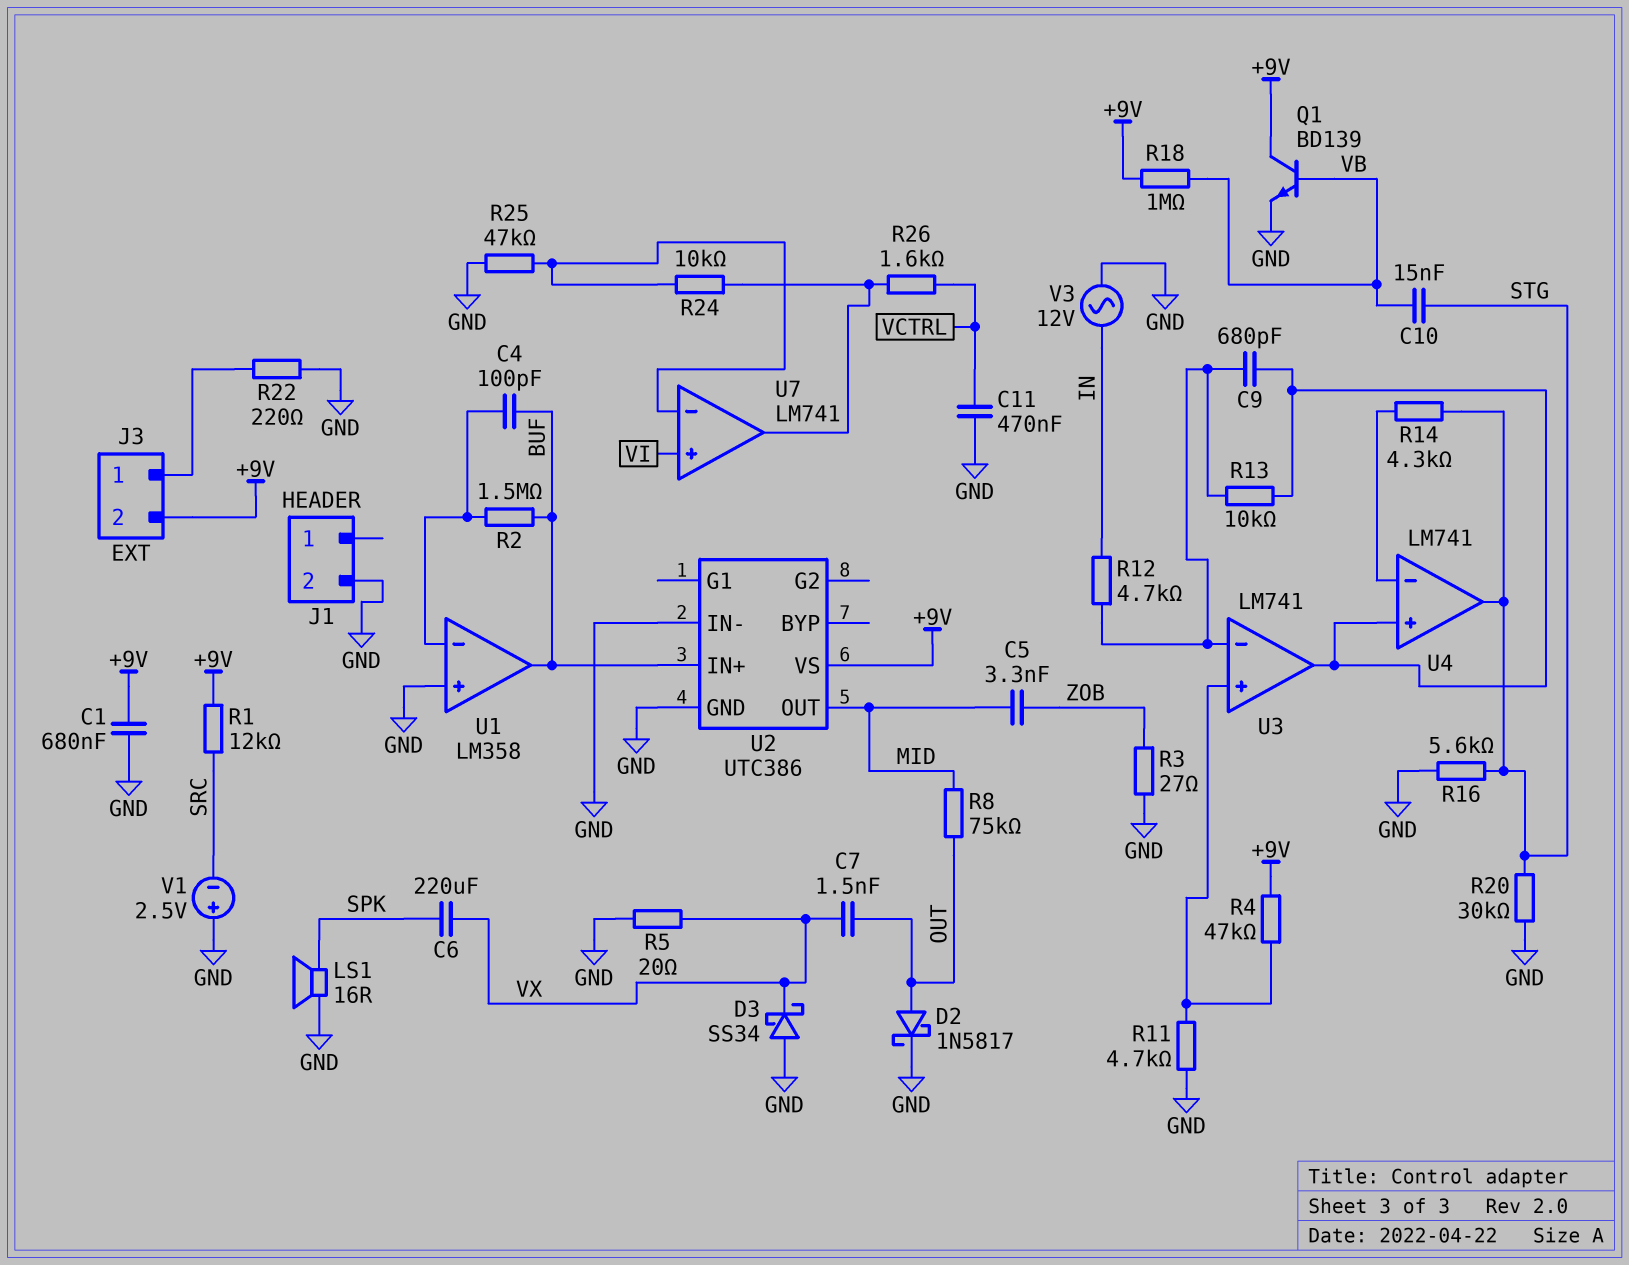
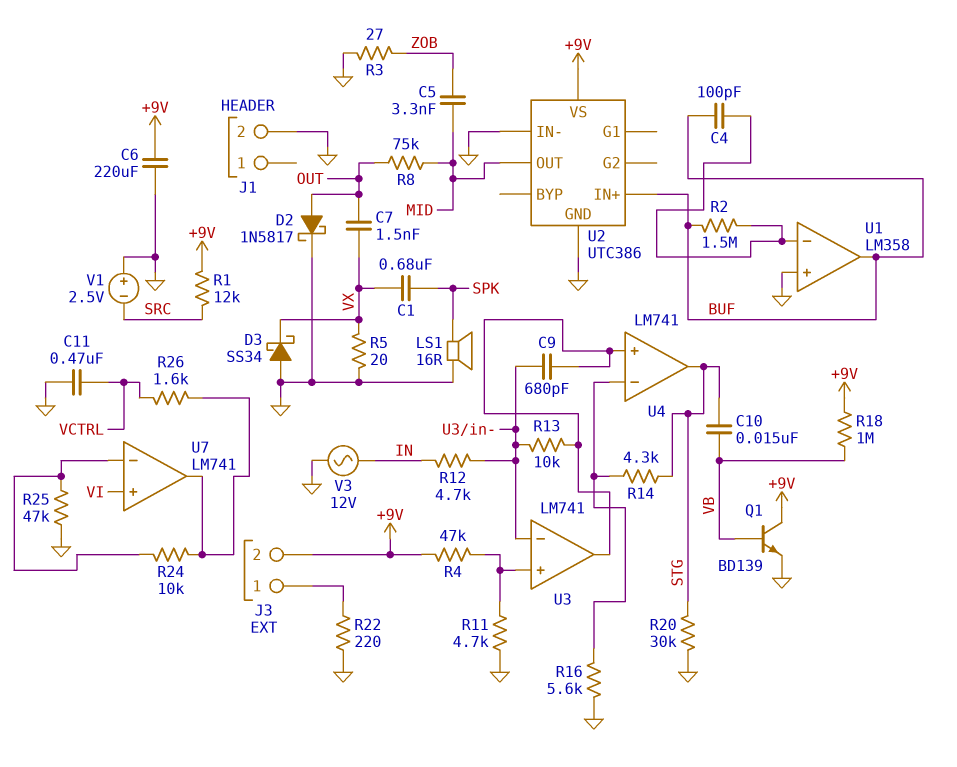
C1: 680nF (+9V, GND) -> 680nF (SPK, VX)
C6: 220uF (SPK, VX) -> 220uF (+9V, GND)
R16: 5.6k (GND, STG) -> 5.6k (GND, U4/in-)

